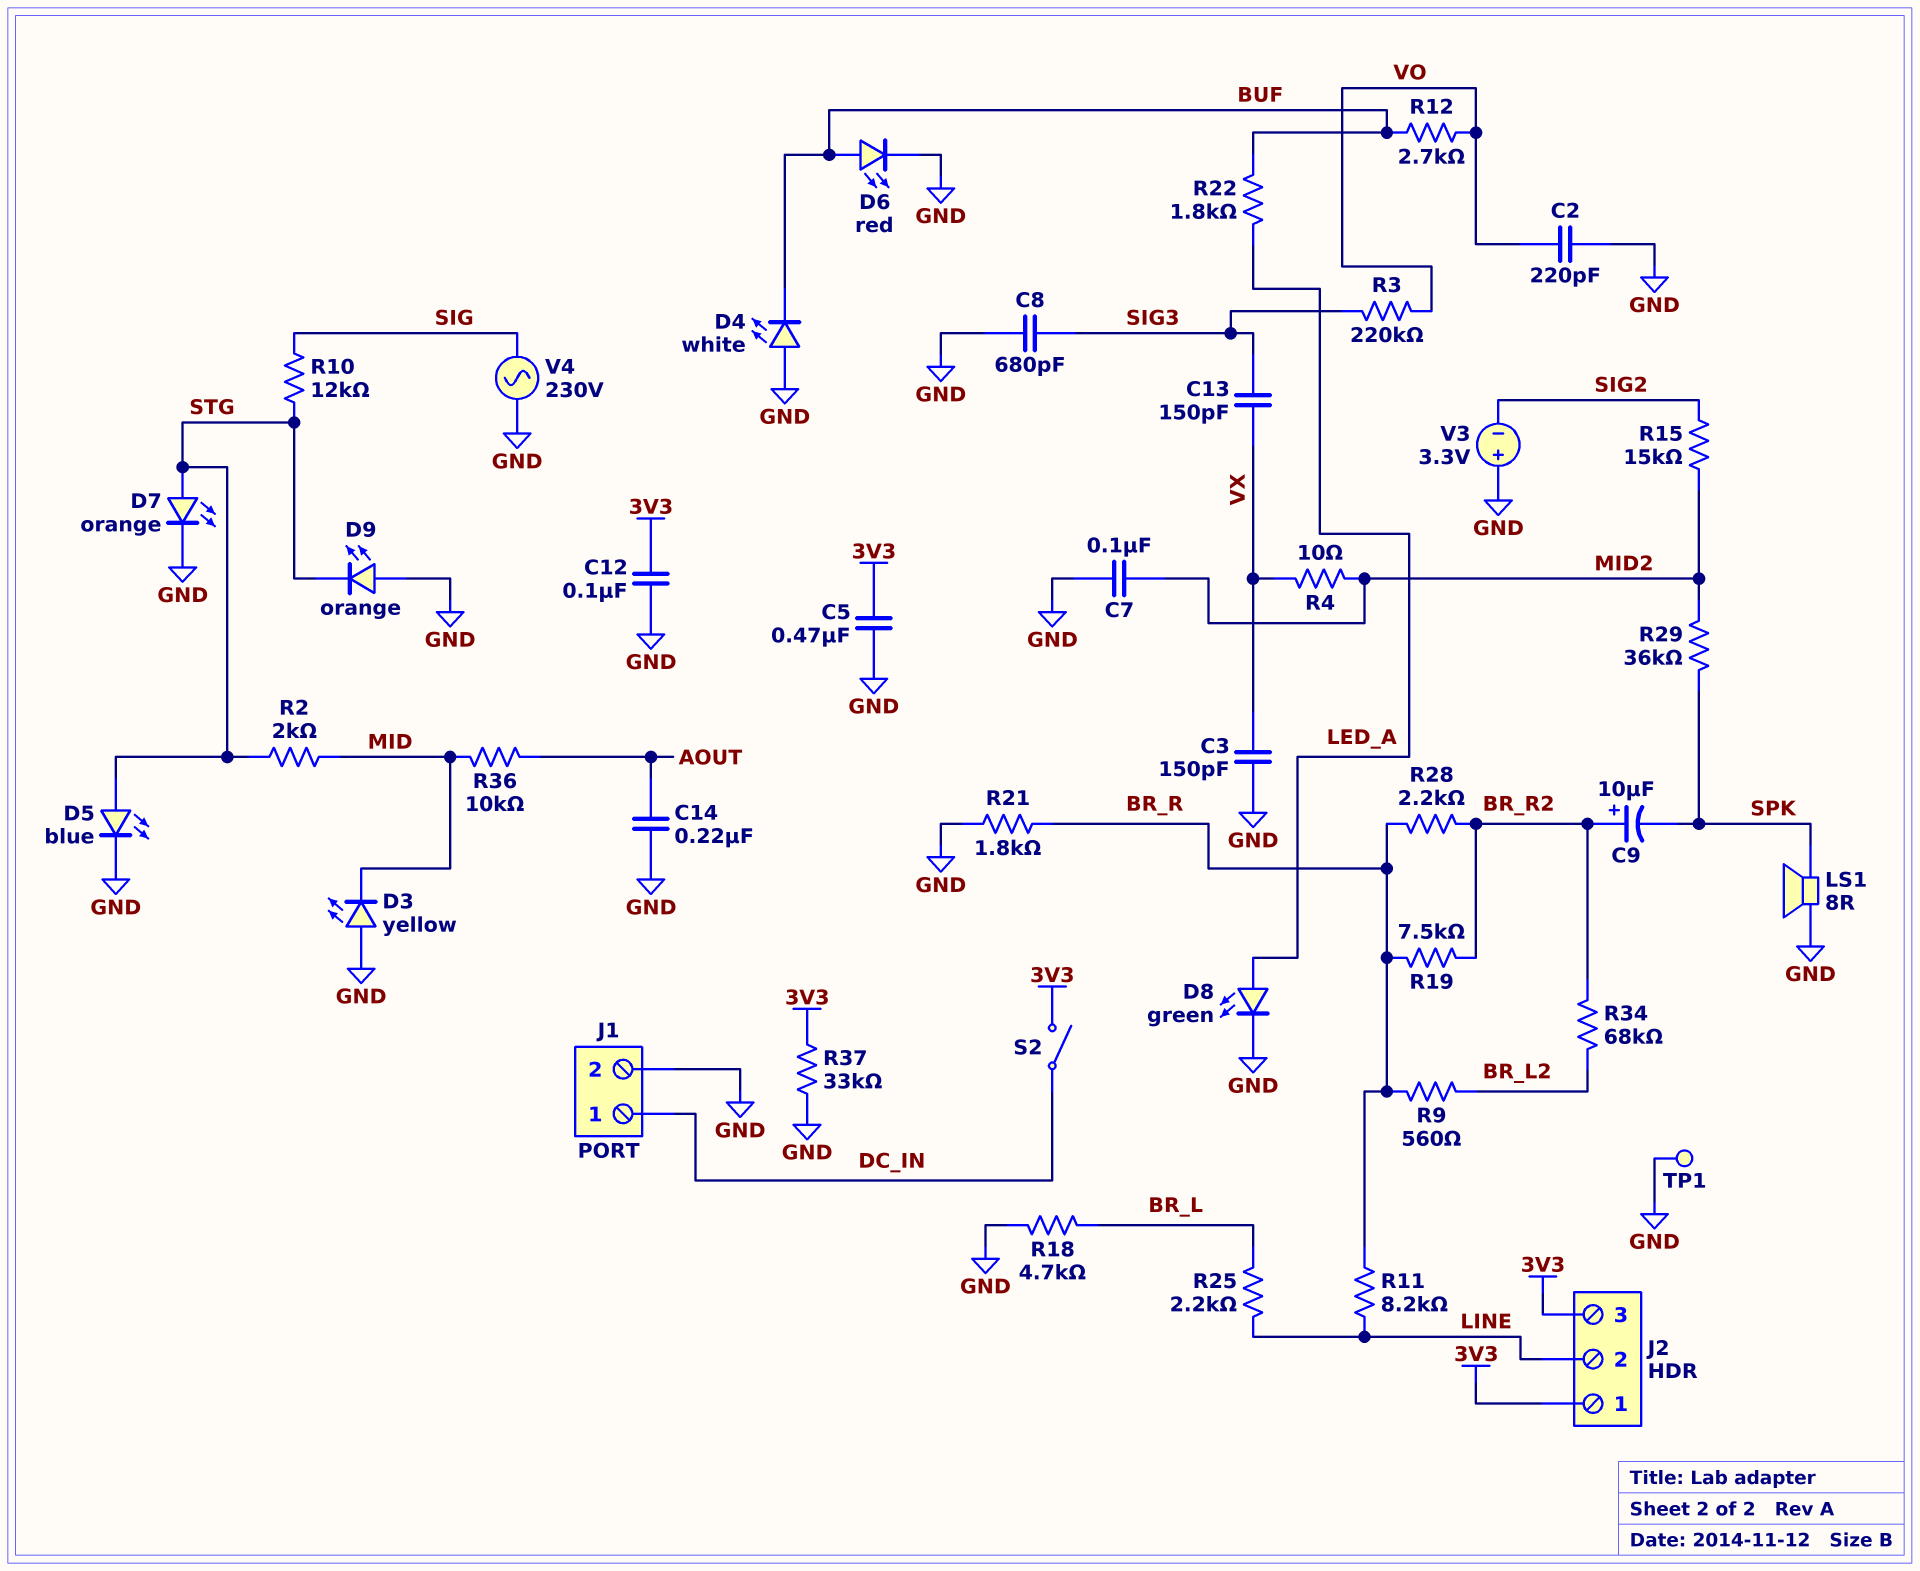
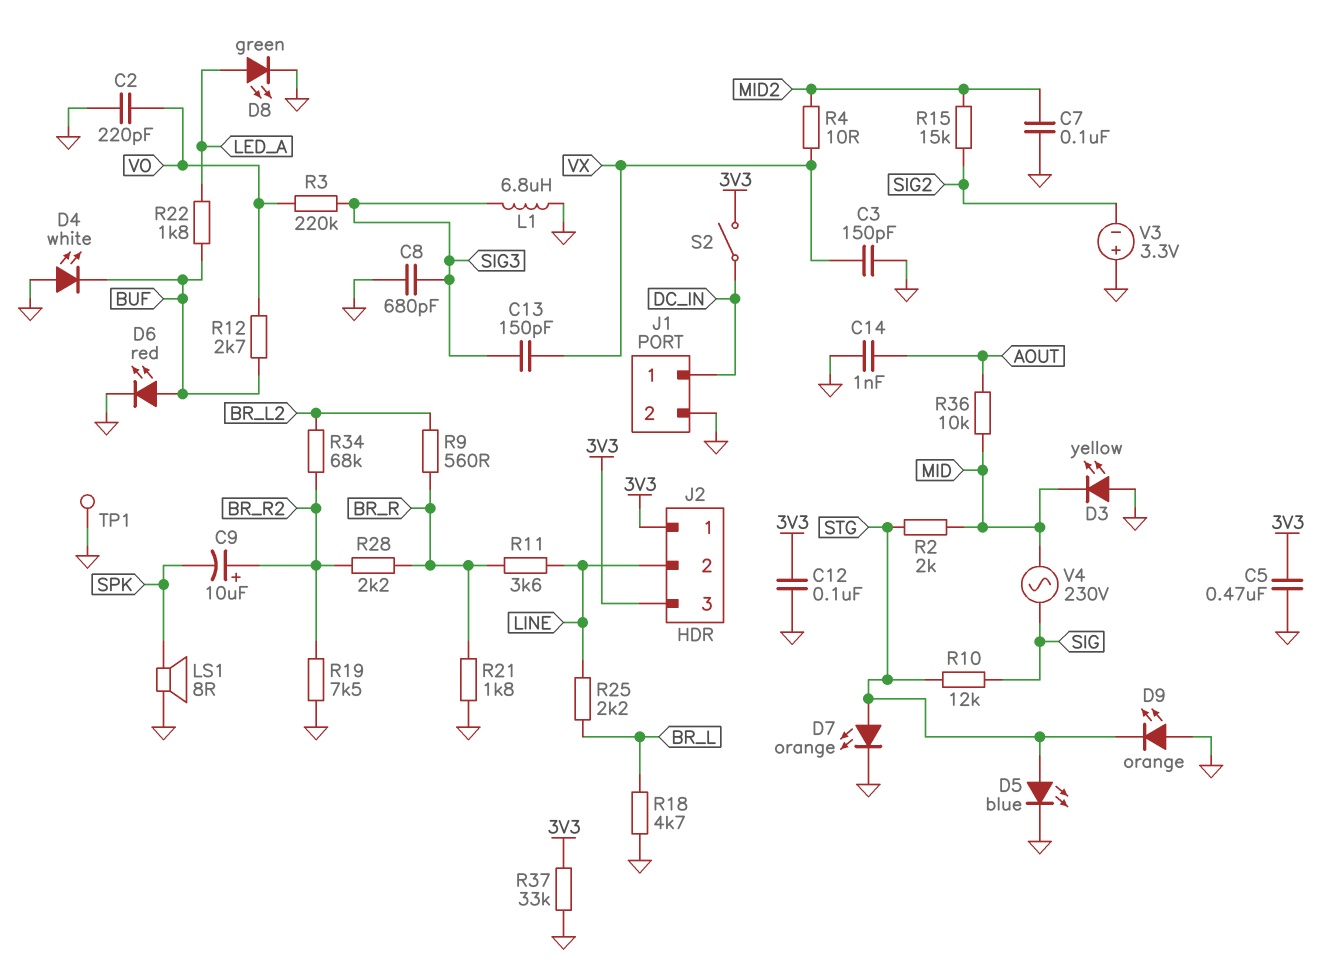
C14: 220nF (AOUT, GND) -> 1nF (AOUT, GND)
L1: none -> 6.8uH (GND, SIG3)
R11: 8.2k (BR_R, LINE) -> 3.6k (BR_R, LINE)
R19: 7.5k (BR_R, BR_R2) -> 7.5k (BR_R2, GND)
R29: 36k (MID2, SPK) -> none
V4: AC 230V (GND, SIG) -> AC 230V (MID, SIG)

